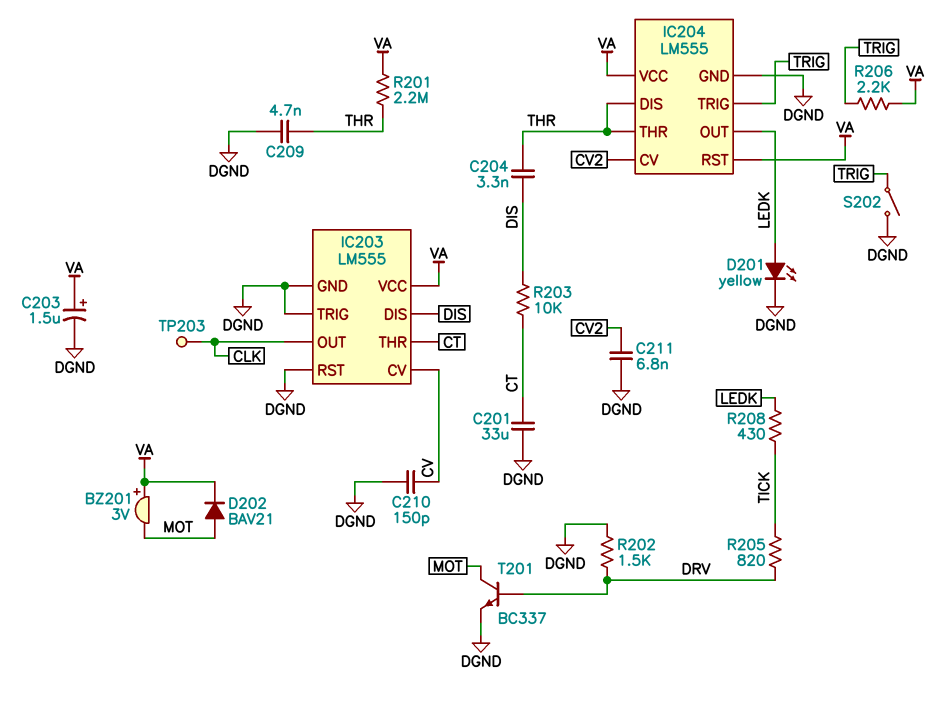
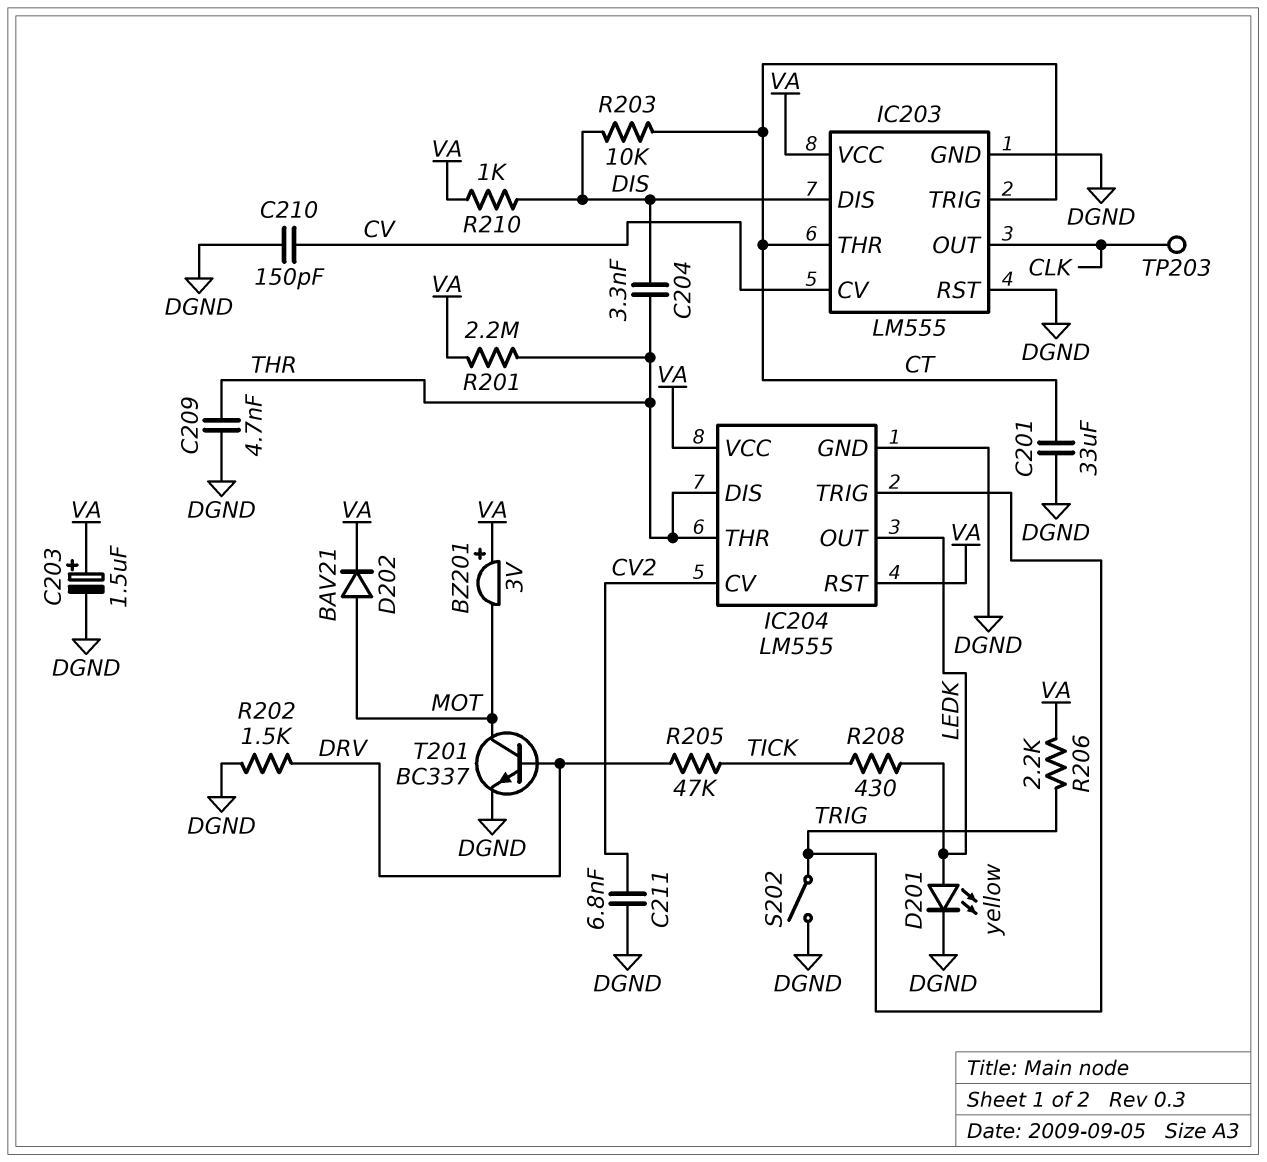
IC203 pin TRIG: DGND -> CT
R205: 820 (DRV, TICK) -> 47k (DRV, TICK)
R210: none -> 1k (DIS, VA)

